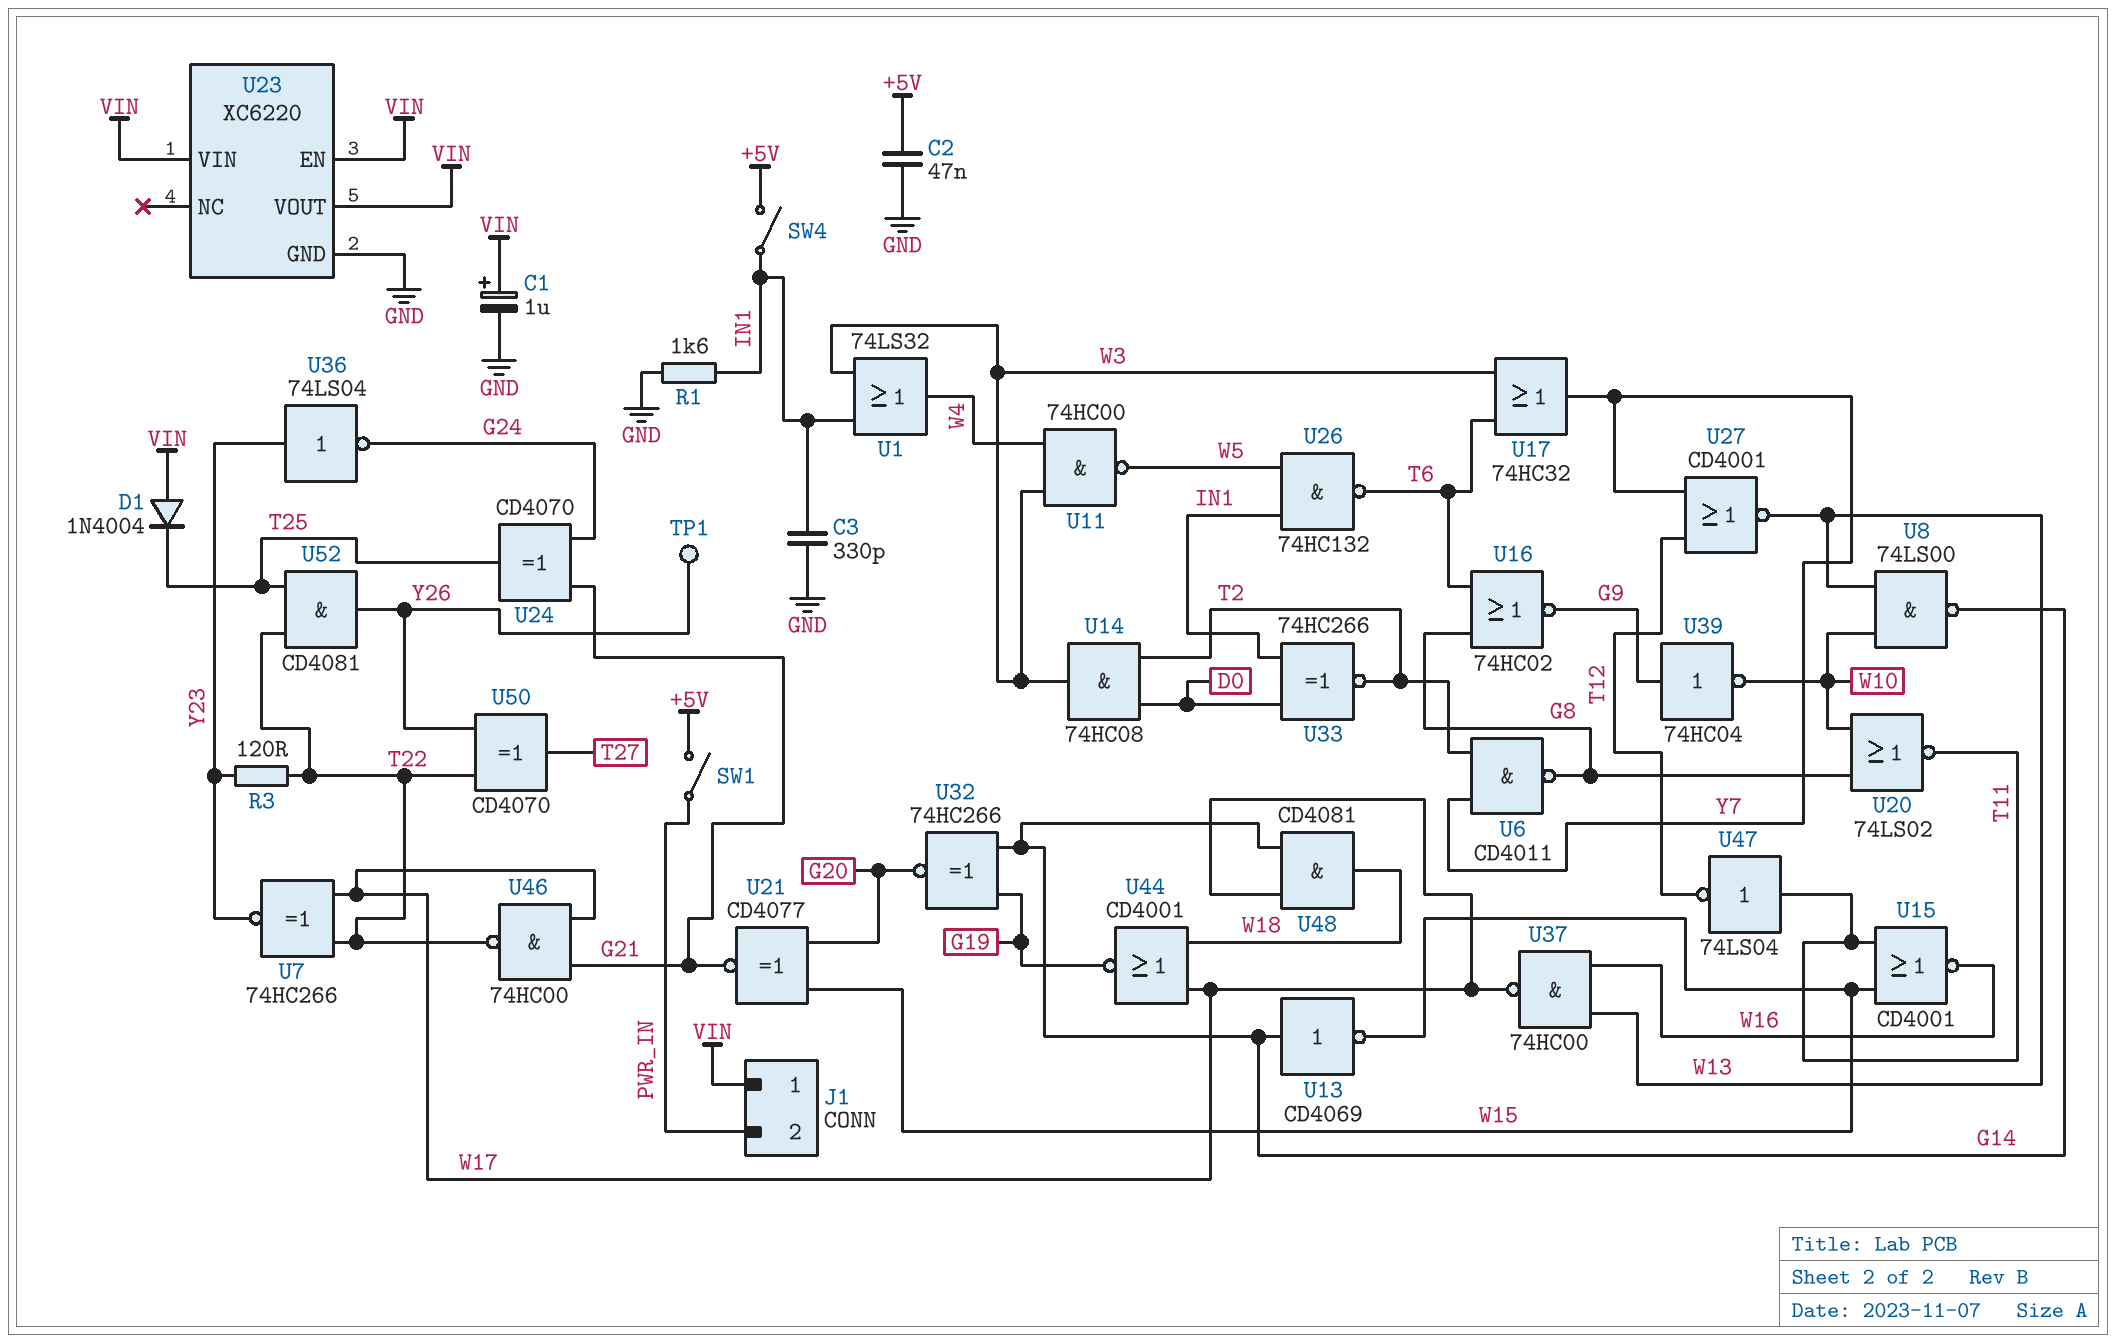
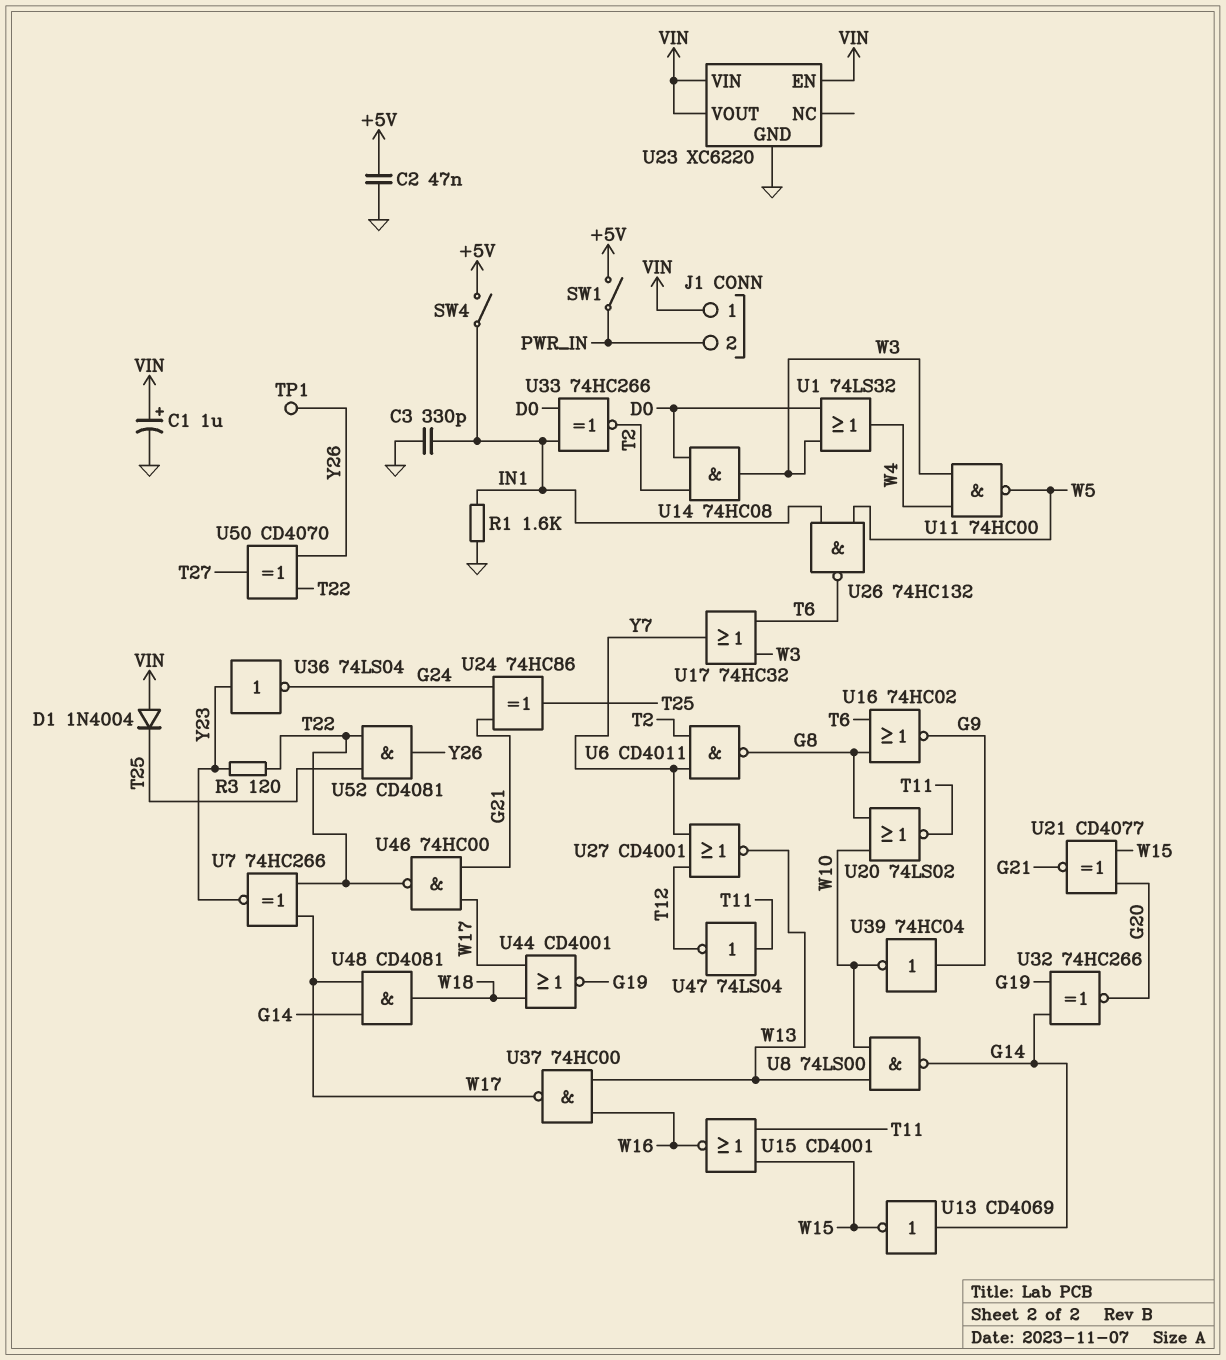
U1: OR 74LS32 (in IN1, in W3, out W4) -> OR 74LS32 (in D0, in W3, out W4)
U24: XOR CD4070 (in G21, in G24, out T25) -> XOR 74HC86 (in G21, in G24, out T25)

